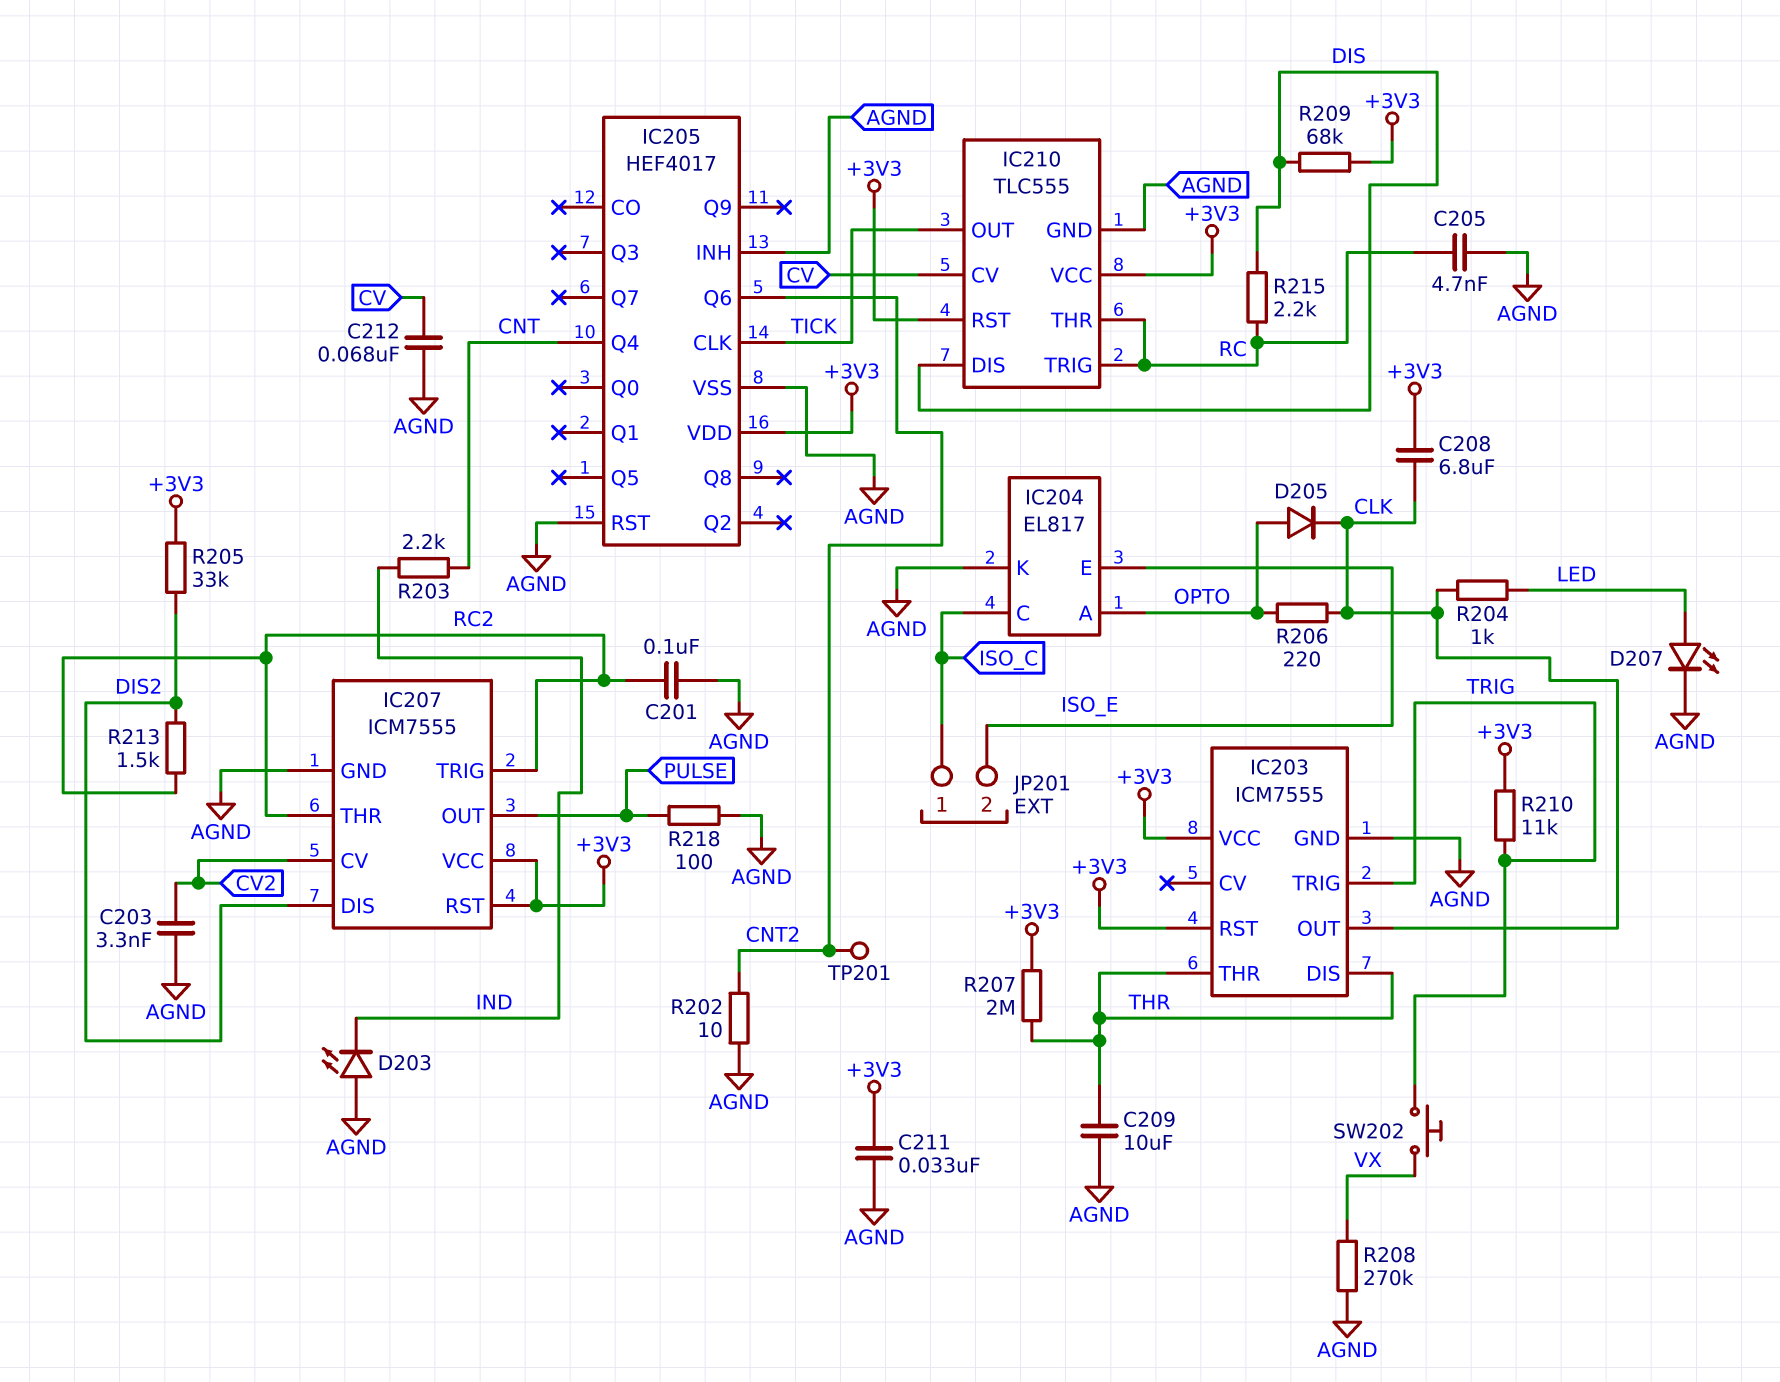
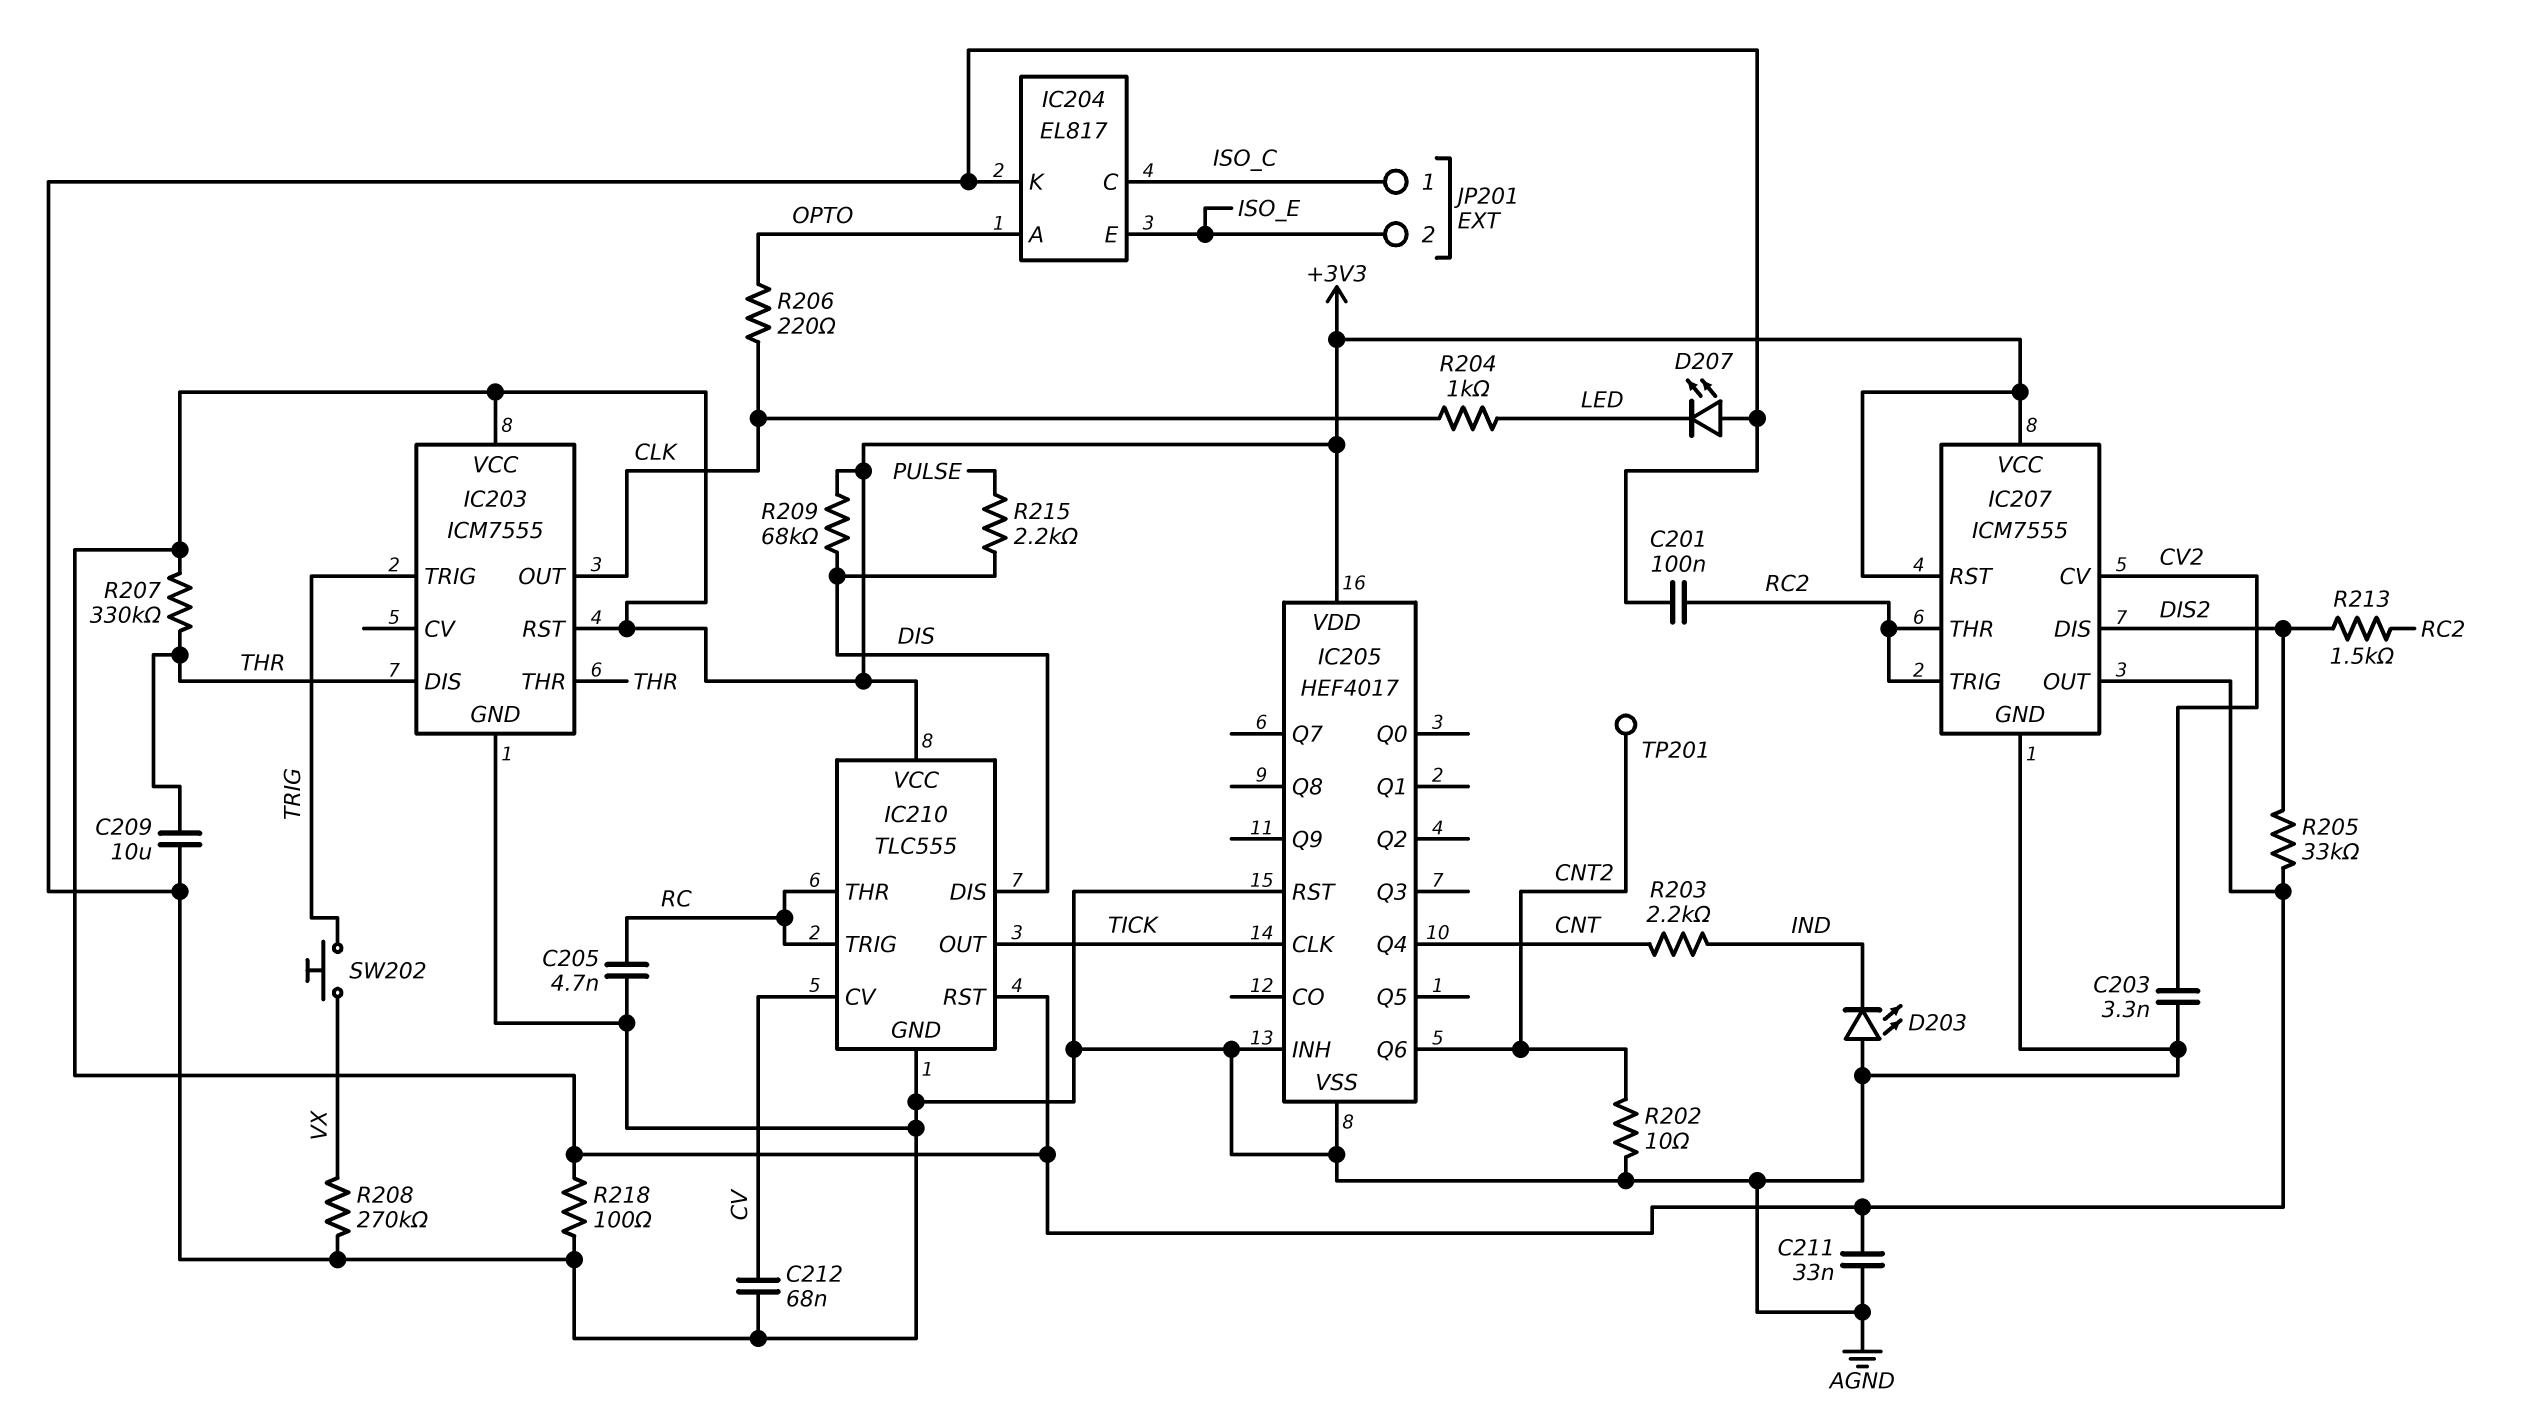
C208: 6.8uF (+3V3, CLK) -> none
D205: diode (A OPTO, K CLK) -> none
D207: LED (A LED, K AGND) -> LED (A AGND, K LED)
IC207 pin OUT: PULSE -> +3V3
R207: 2M (+3V3, THR) -> 330k (+3V3, THR)
R210: 11k (+3V3, TRIG) -> none
R215: 2.2k (DIS, RC) -> 2.2k (DIS, PULSE)
R218: 100 (AGND, PULSE) -> 100 (+3V3, AGND)

